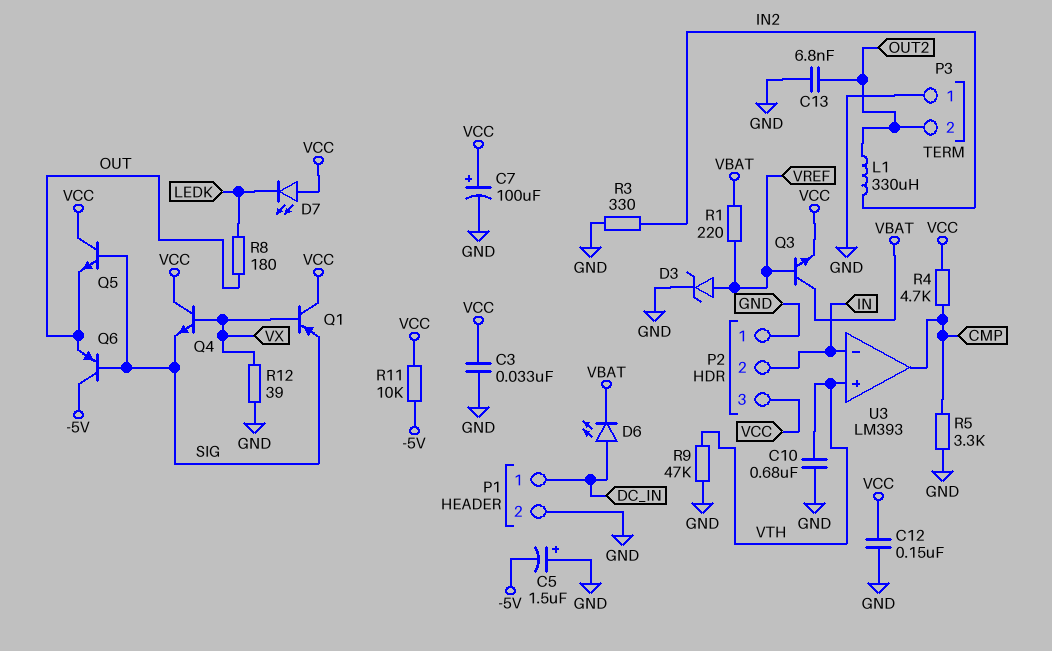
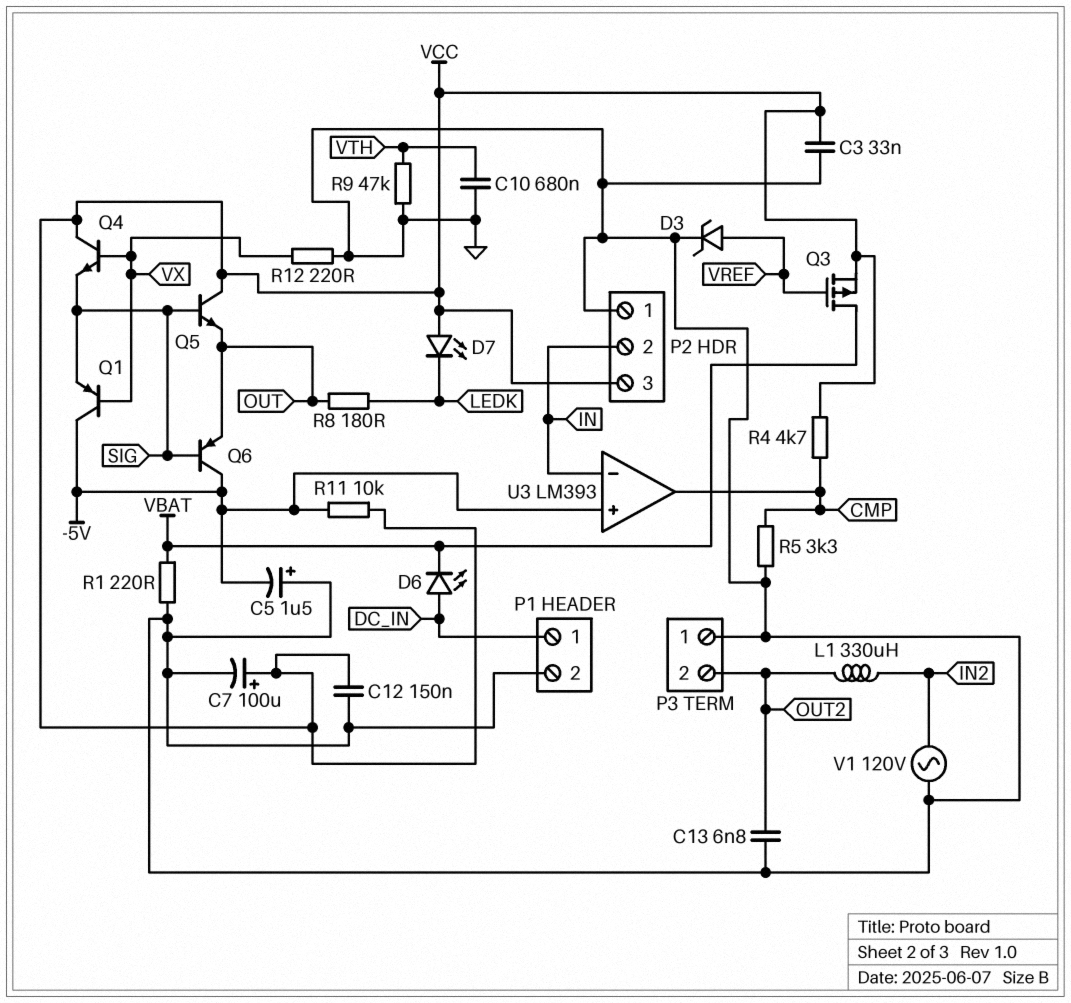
Q1: PNP (B VX, C VCC, E SIG) -> PNP (B VX, C -5V, E SIG)
Q3: NPN (B VREF, C VBAT, E VCC) -> PMOS (G VREF, D VBAT, S VCC)
R1: 220 (VBAT, VREF) -> 220 (GND, VBAT)
R3: 330 (GND, IN2) -> none
R12: 39 (GND, VX) -> 220 (GND, VX)
U3 pin in+: VTH -> -5V
V1: none -> AC 120V (GND, IN2)

